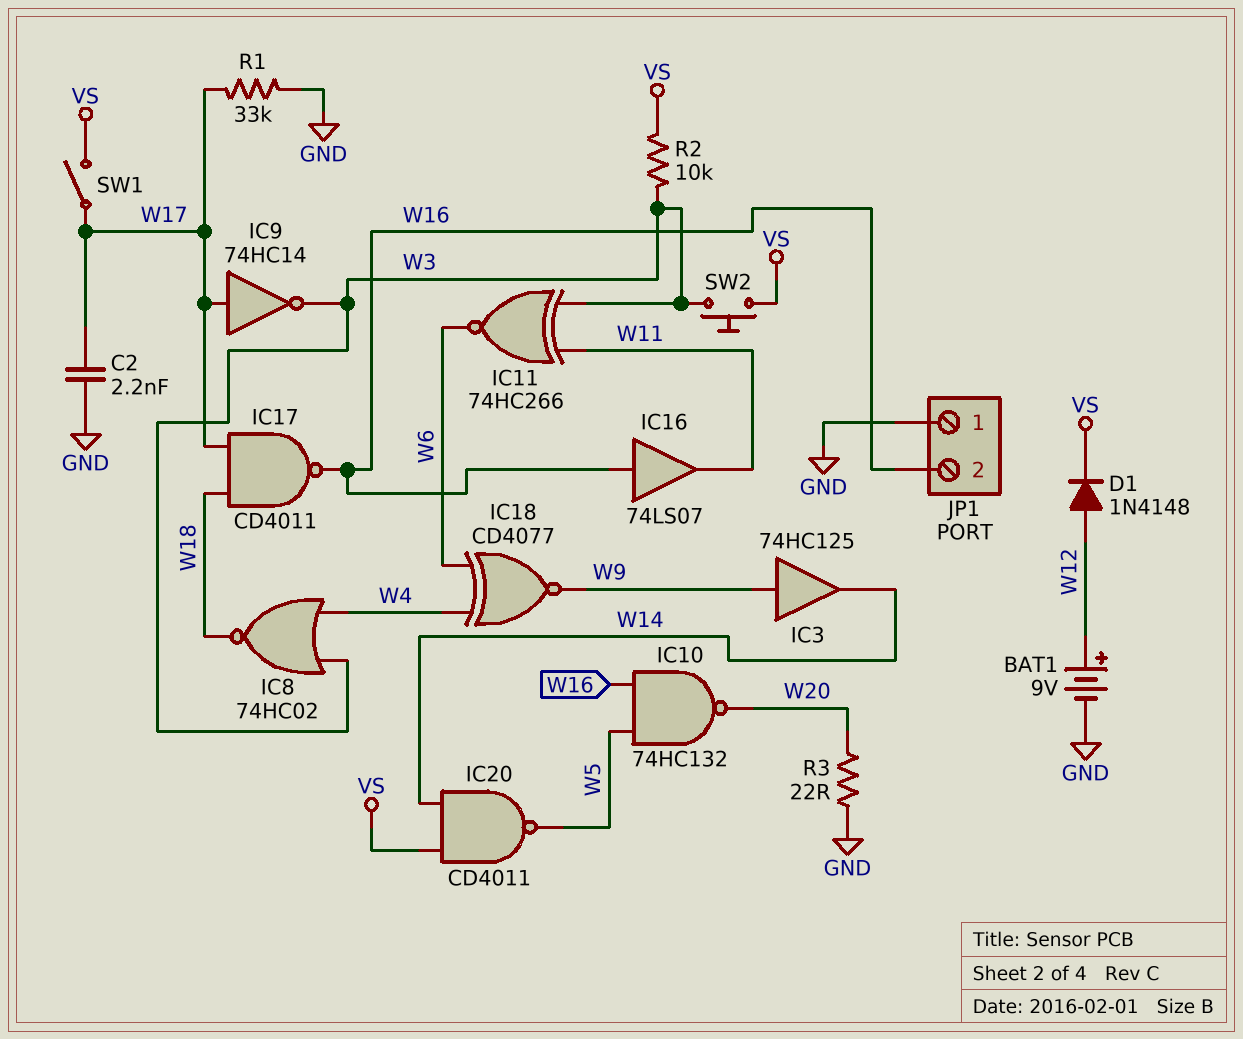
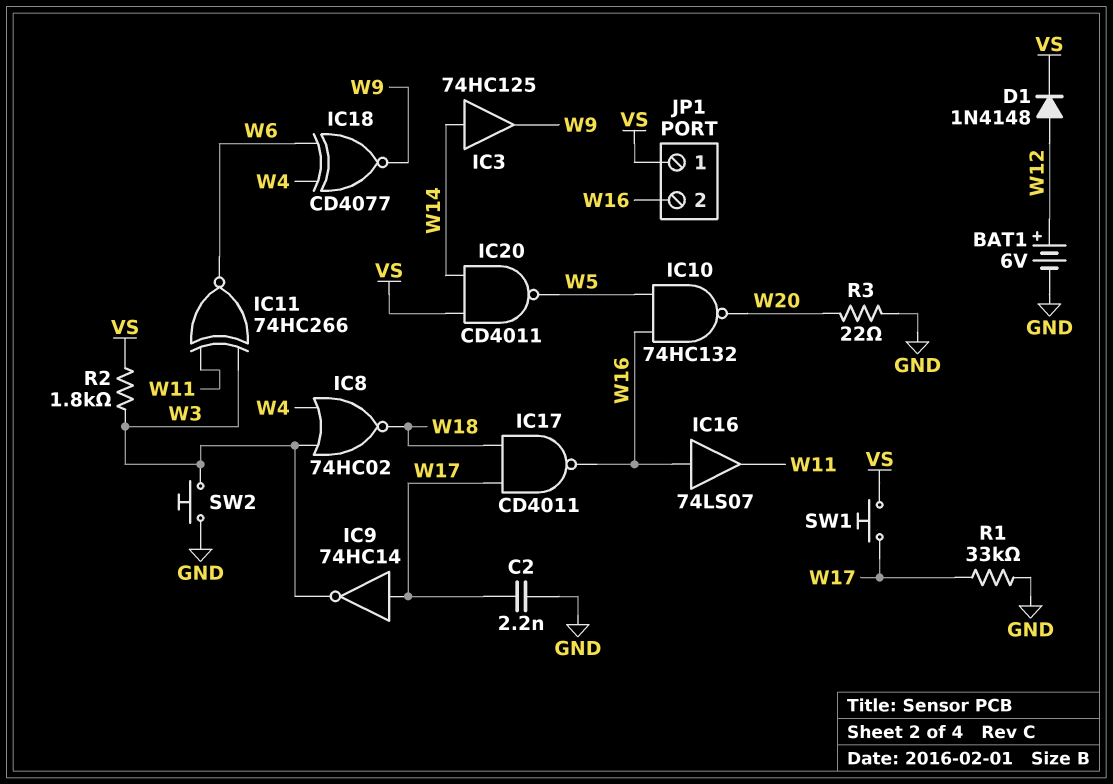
BAT1: 9V (plus W12, minus GND) -> 6V (plus W12, minus GND)
IC3: buffer 74HC125 (in W9, out W14) -> buffer 74HC125 (in W14, out W9)
JP1 pin 1: GND -> VS
R2: 10k (VS, W3) -> 1.8k (VS, W3)
SW1: switch (VS, W17) -> button (VS, W17)
SW2: button (VS, W3) -> button (GND, W3)

